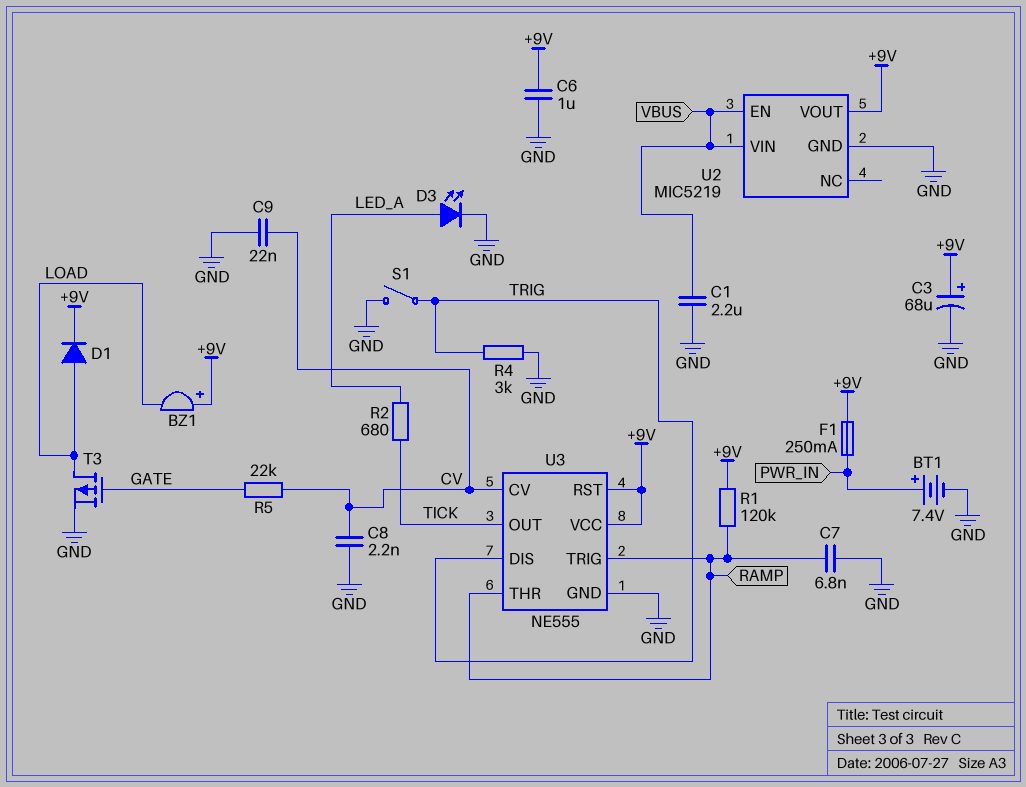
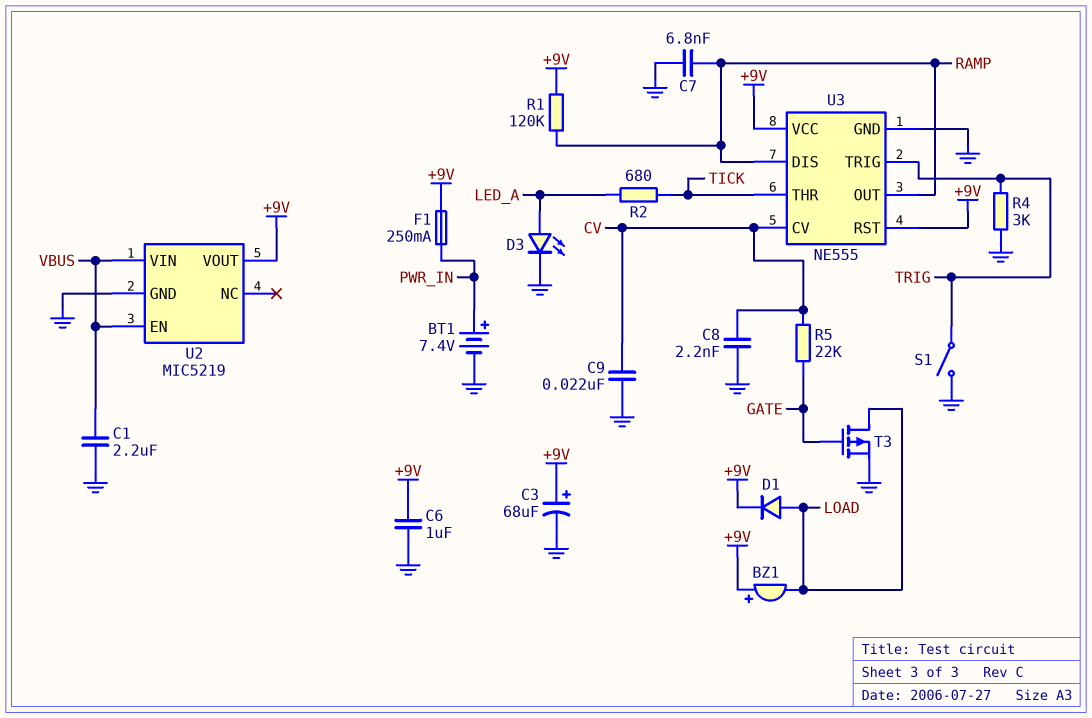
U3 pin DIS: TRIG -> RAMP
U3 pin OUT: TICK -> RAMP
U3 pin THR: RAMP -> TICK
U3 pin TRIG: RAMP -> TRIG

